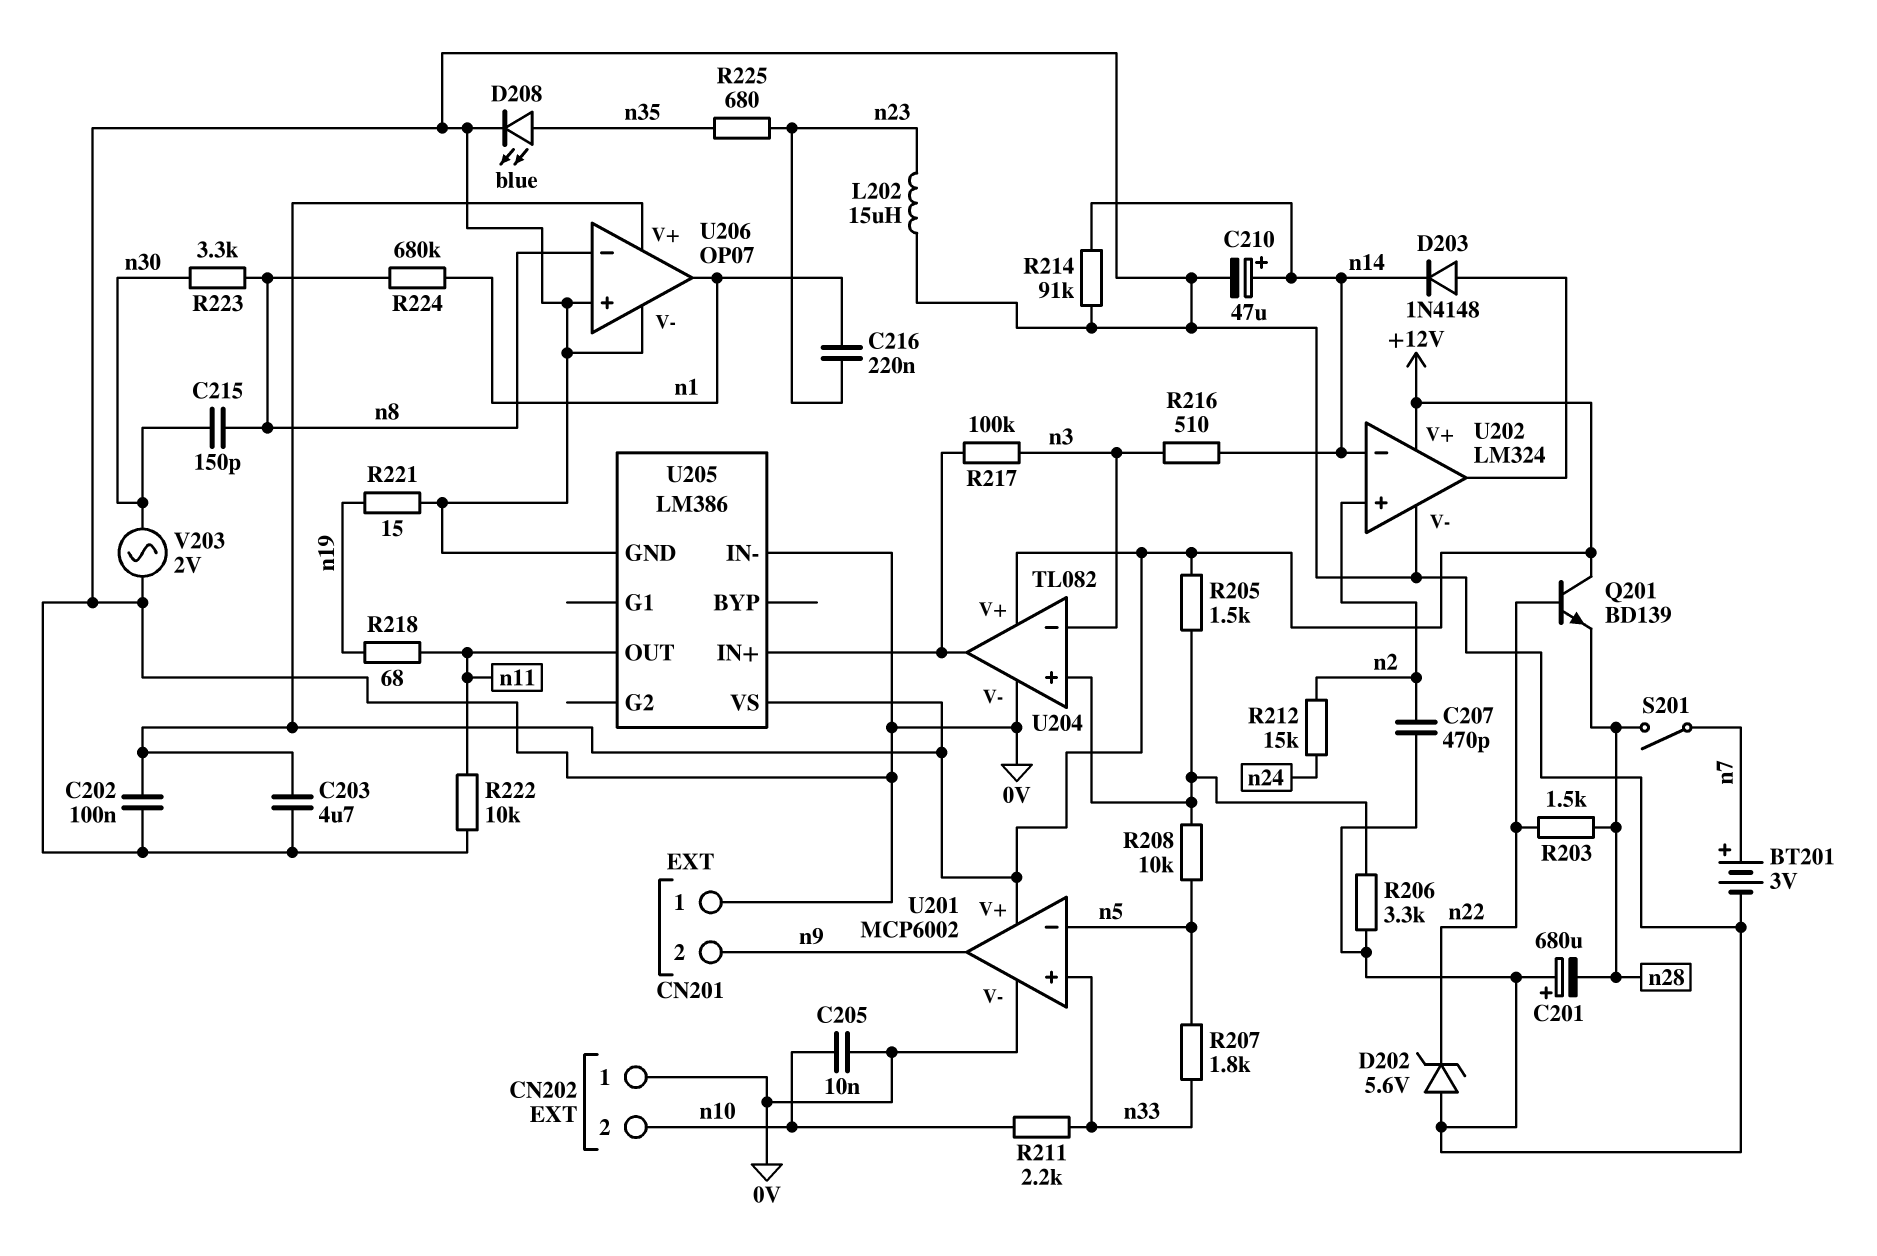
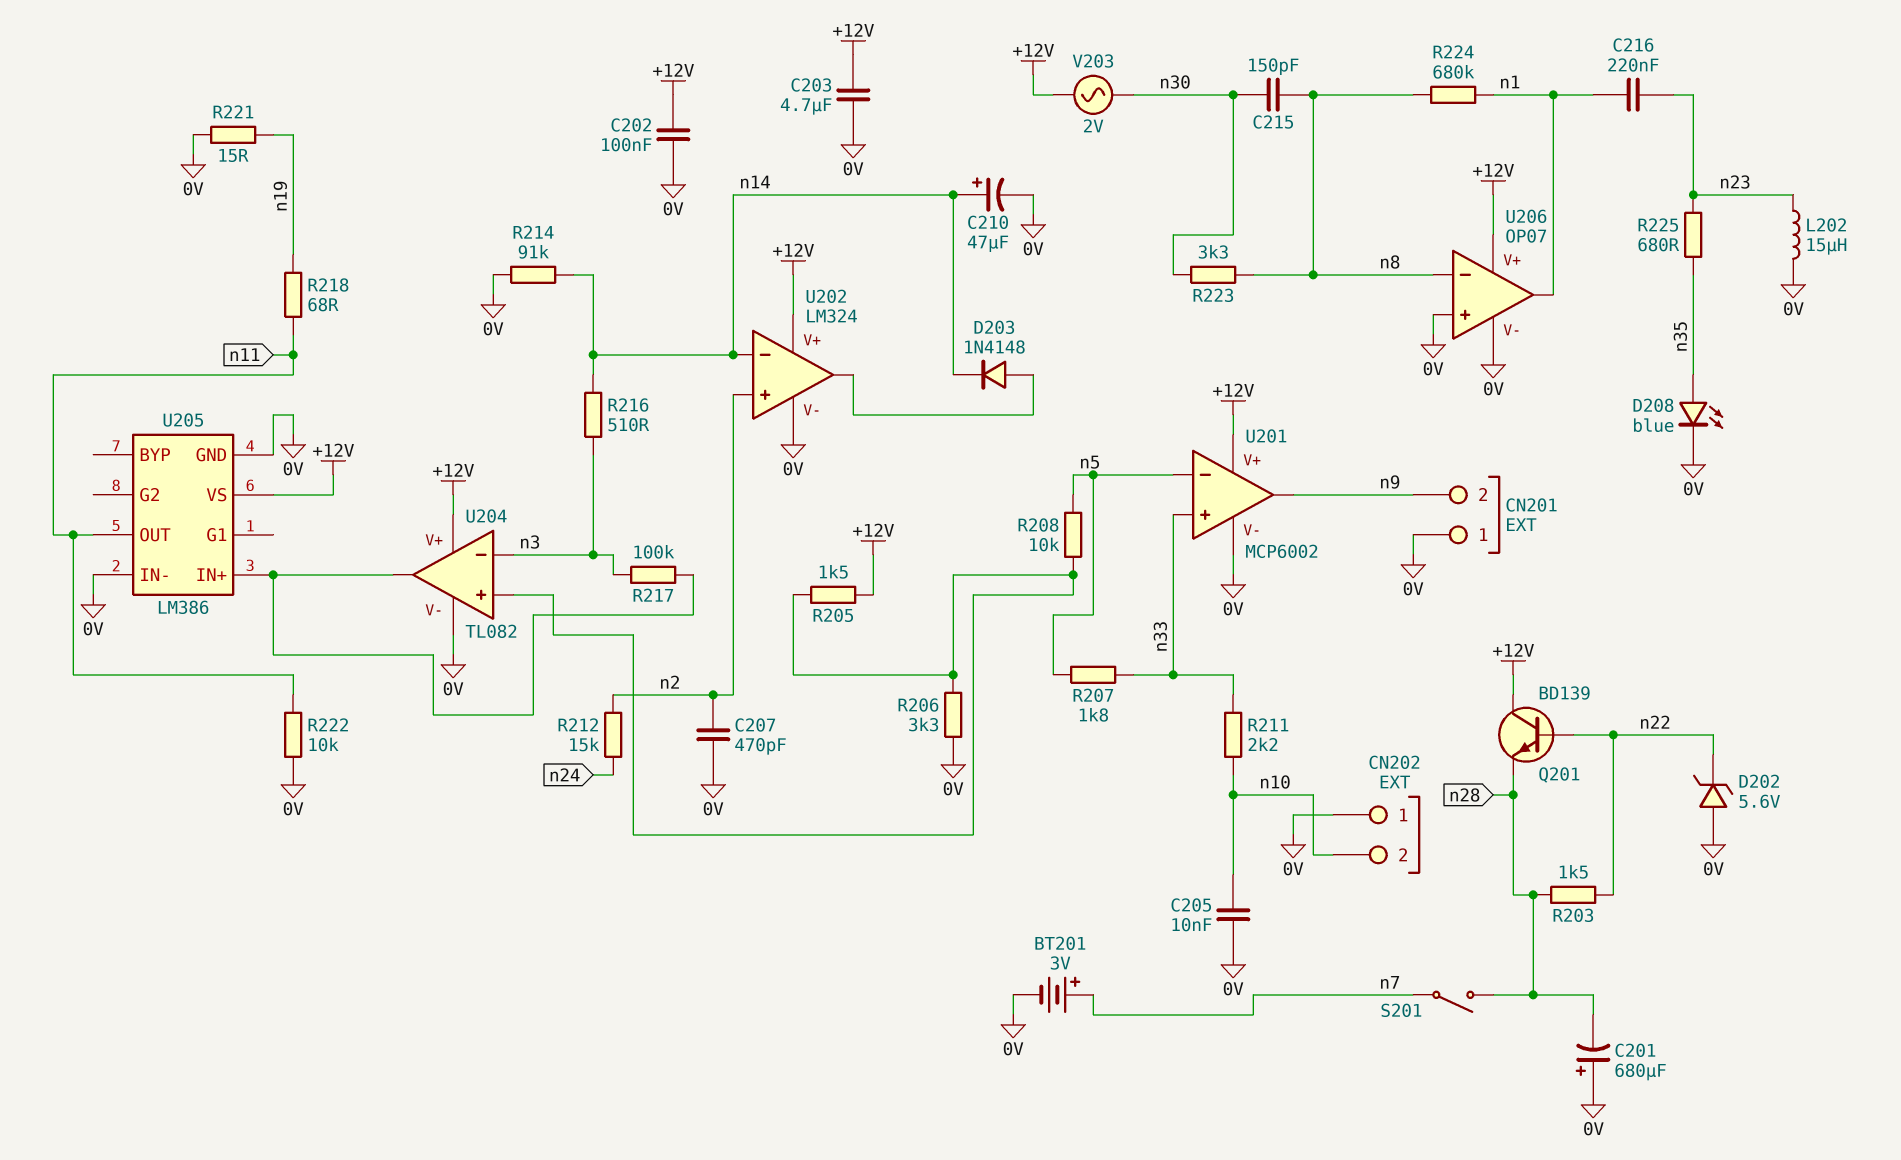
V203: AC 2V (0V, n30) -> AC 2V (+12V, n30)

